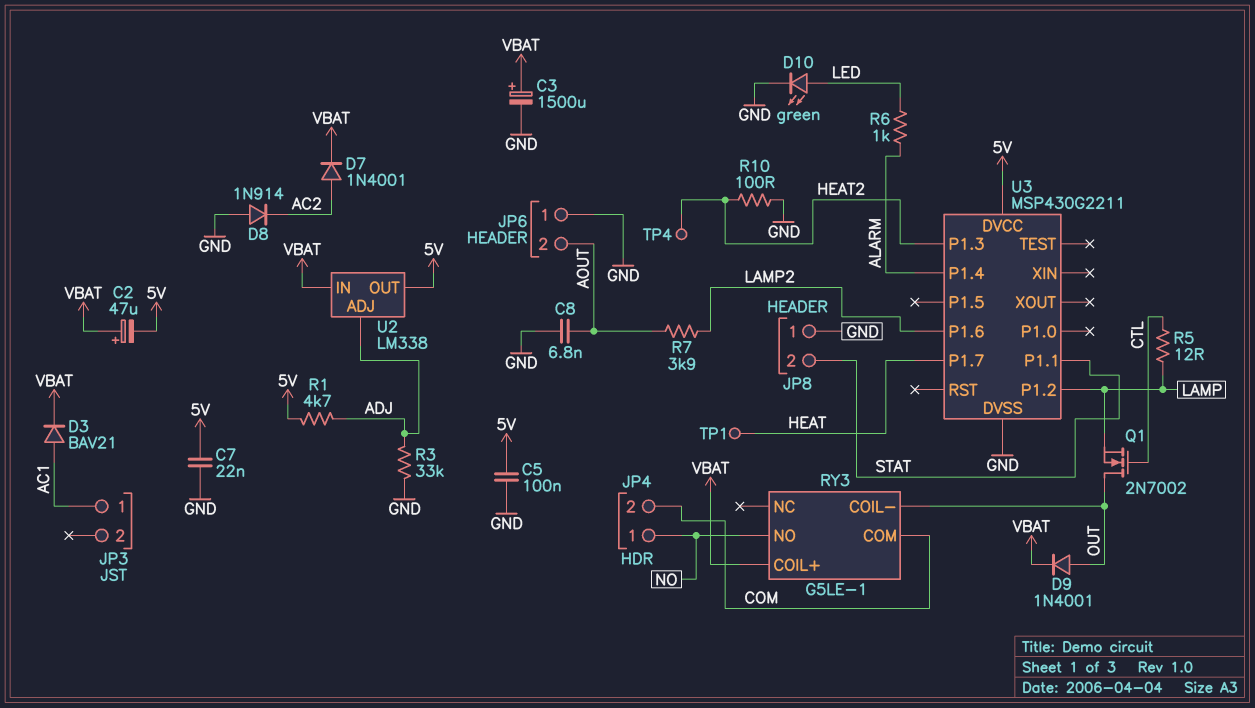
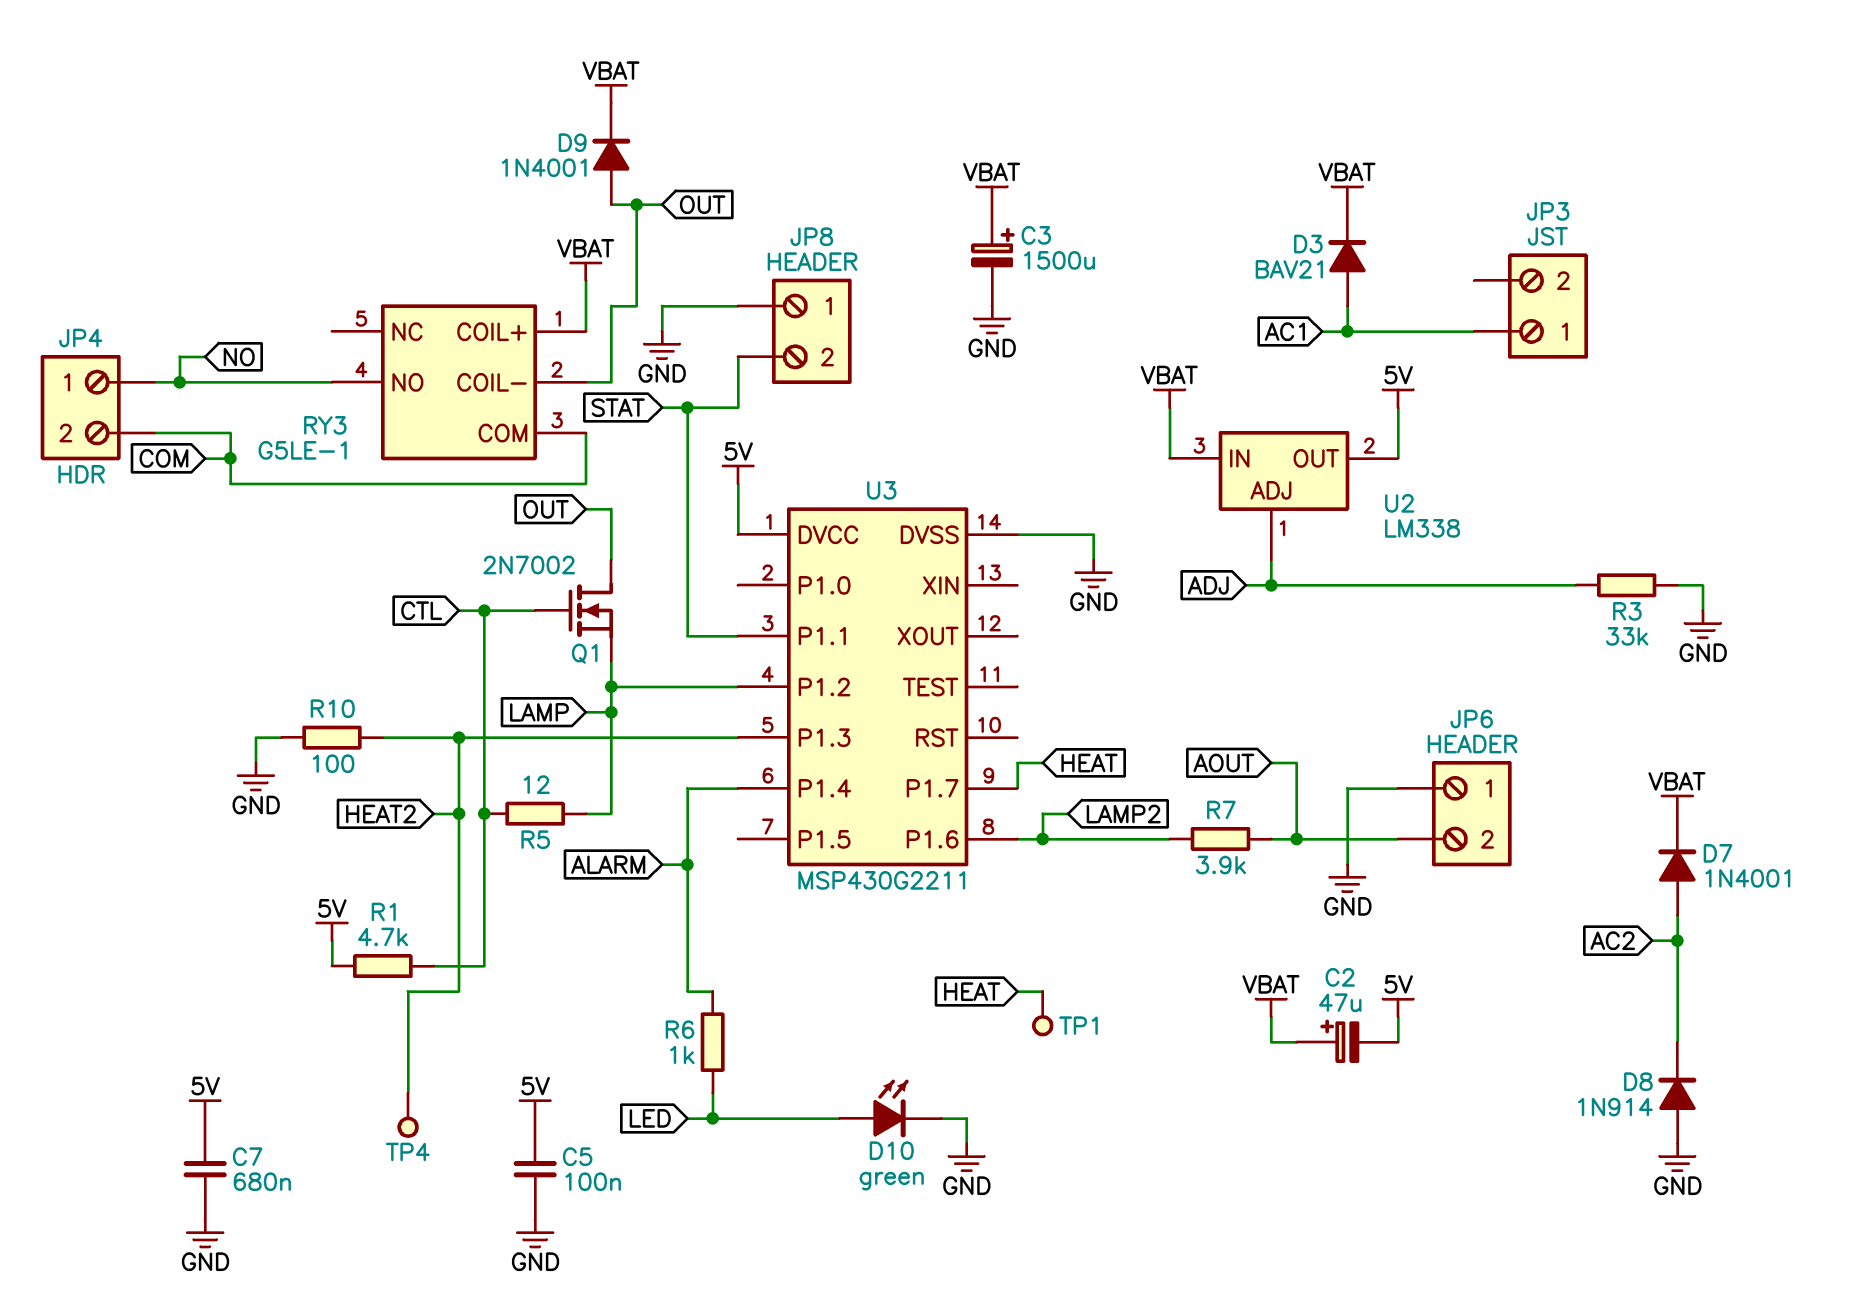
C7: 22nF (5V, GND) -> 680nF (5V, GND)
C8: 6.8nF (AOUT, GND) -> none
R1: 4.7k (5V, ADJ) -> 4.7k (5V, CTL)

